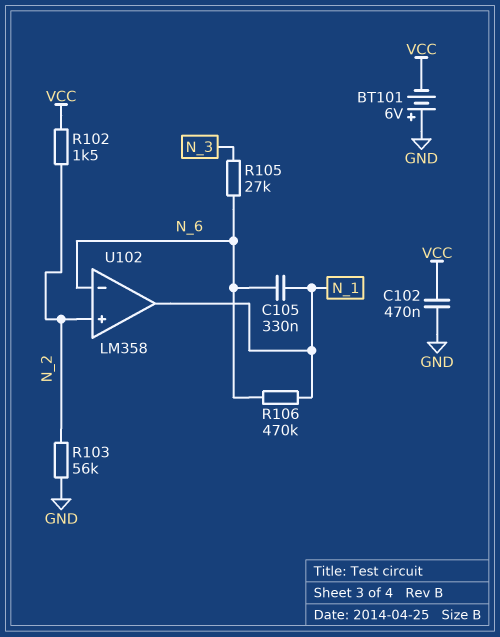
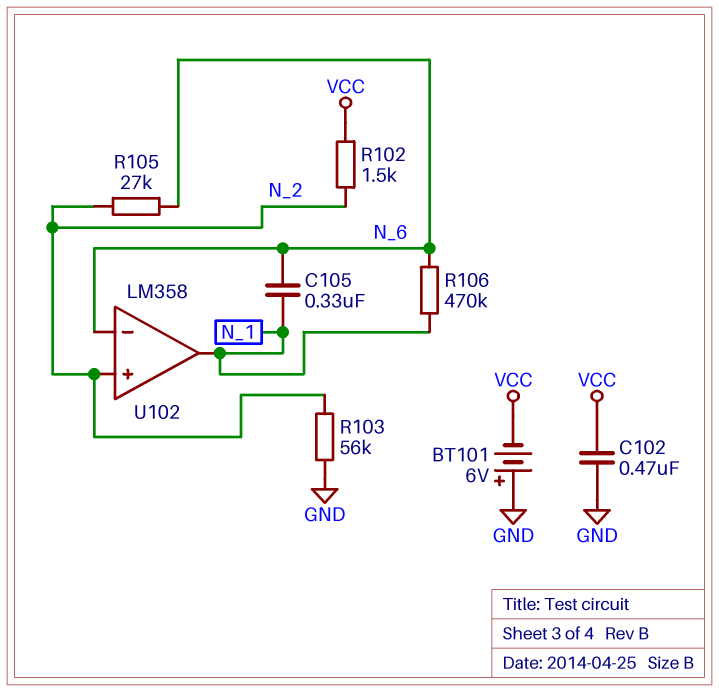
R105: 27k (N_3, N_6) -> 27k (N_2, N_6)

